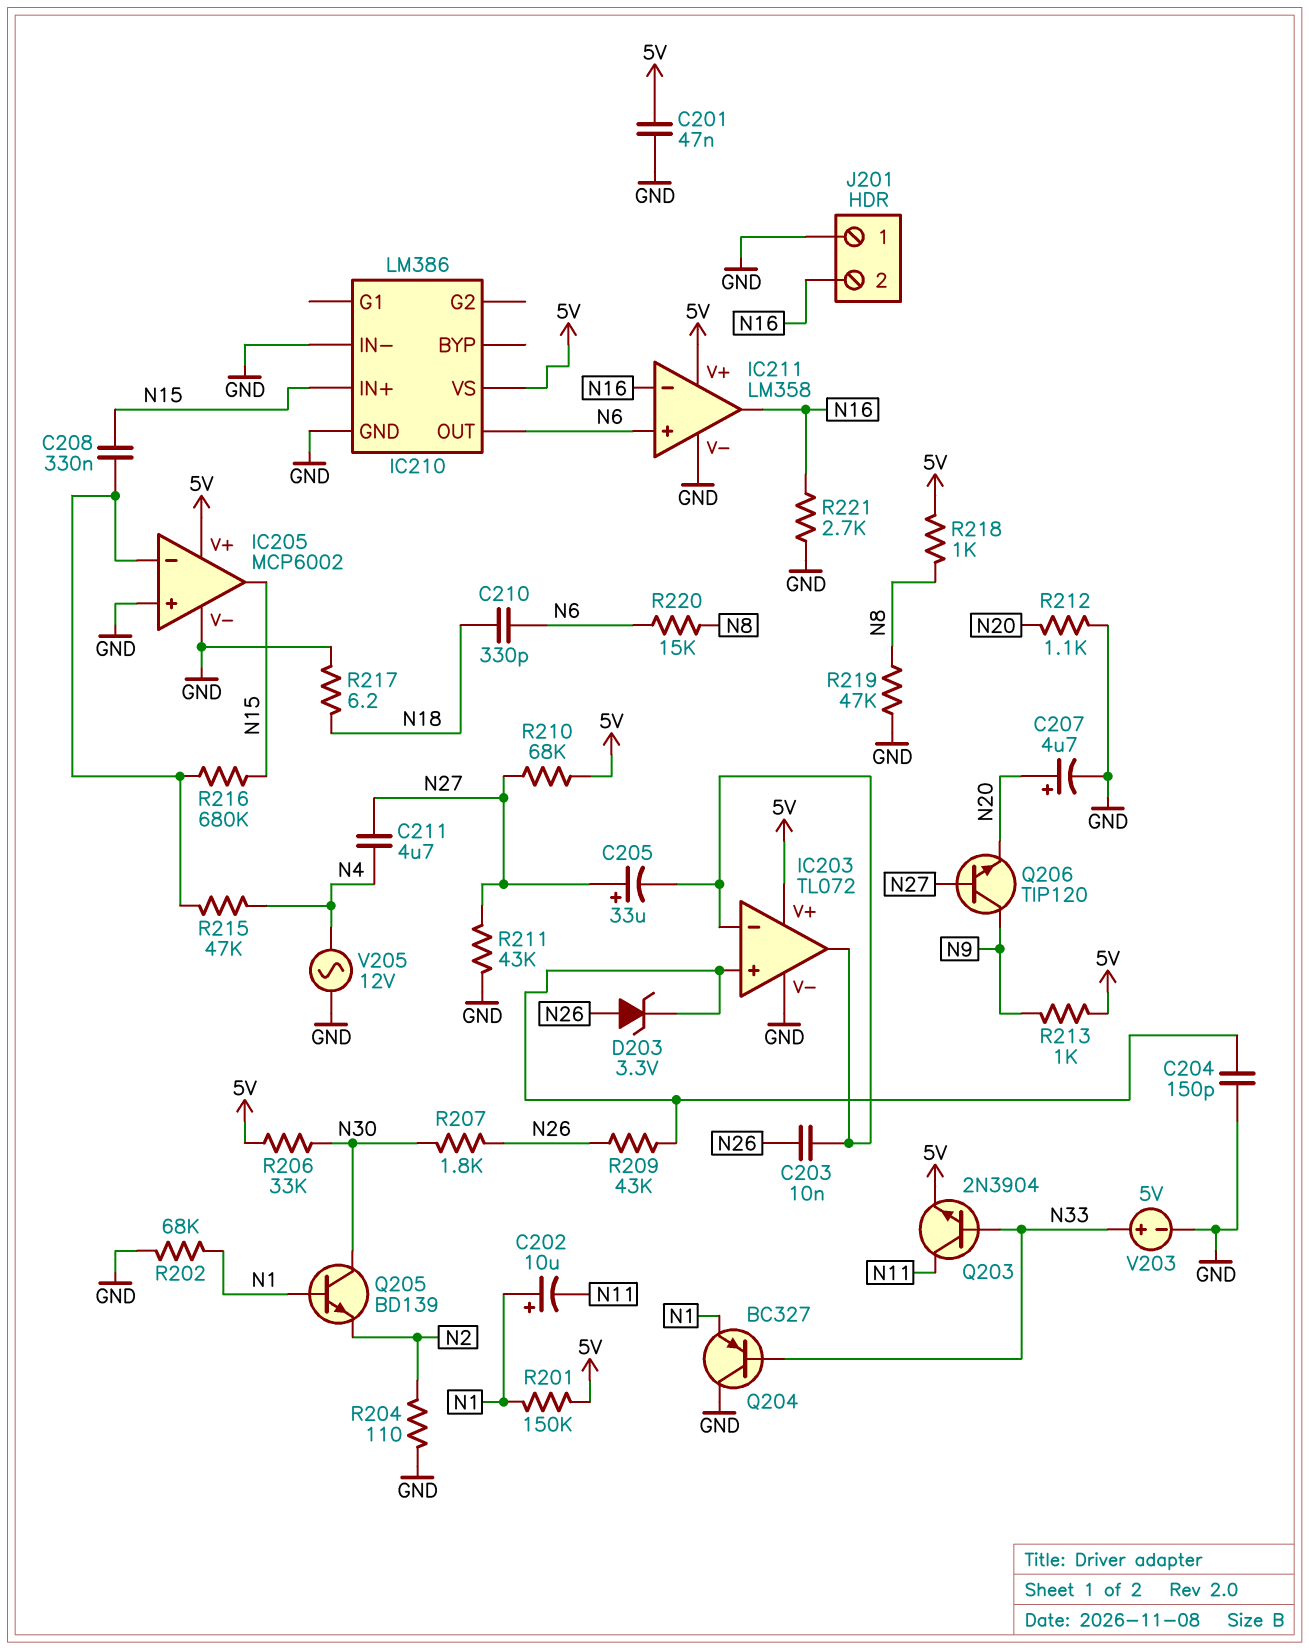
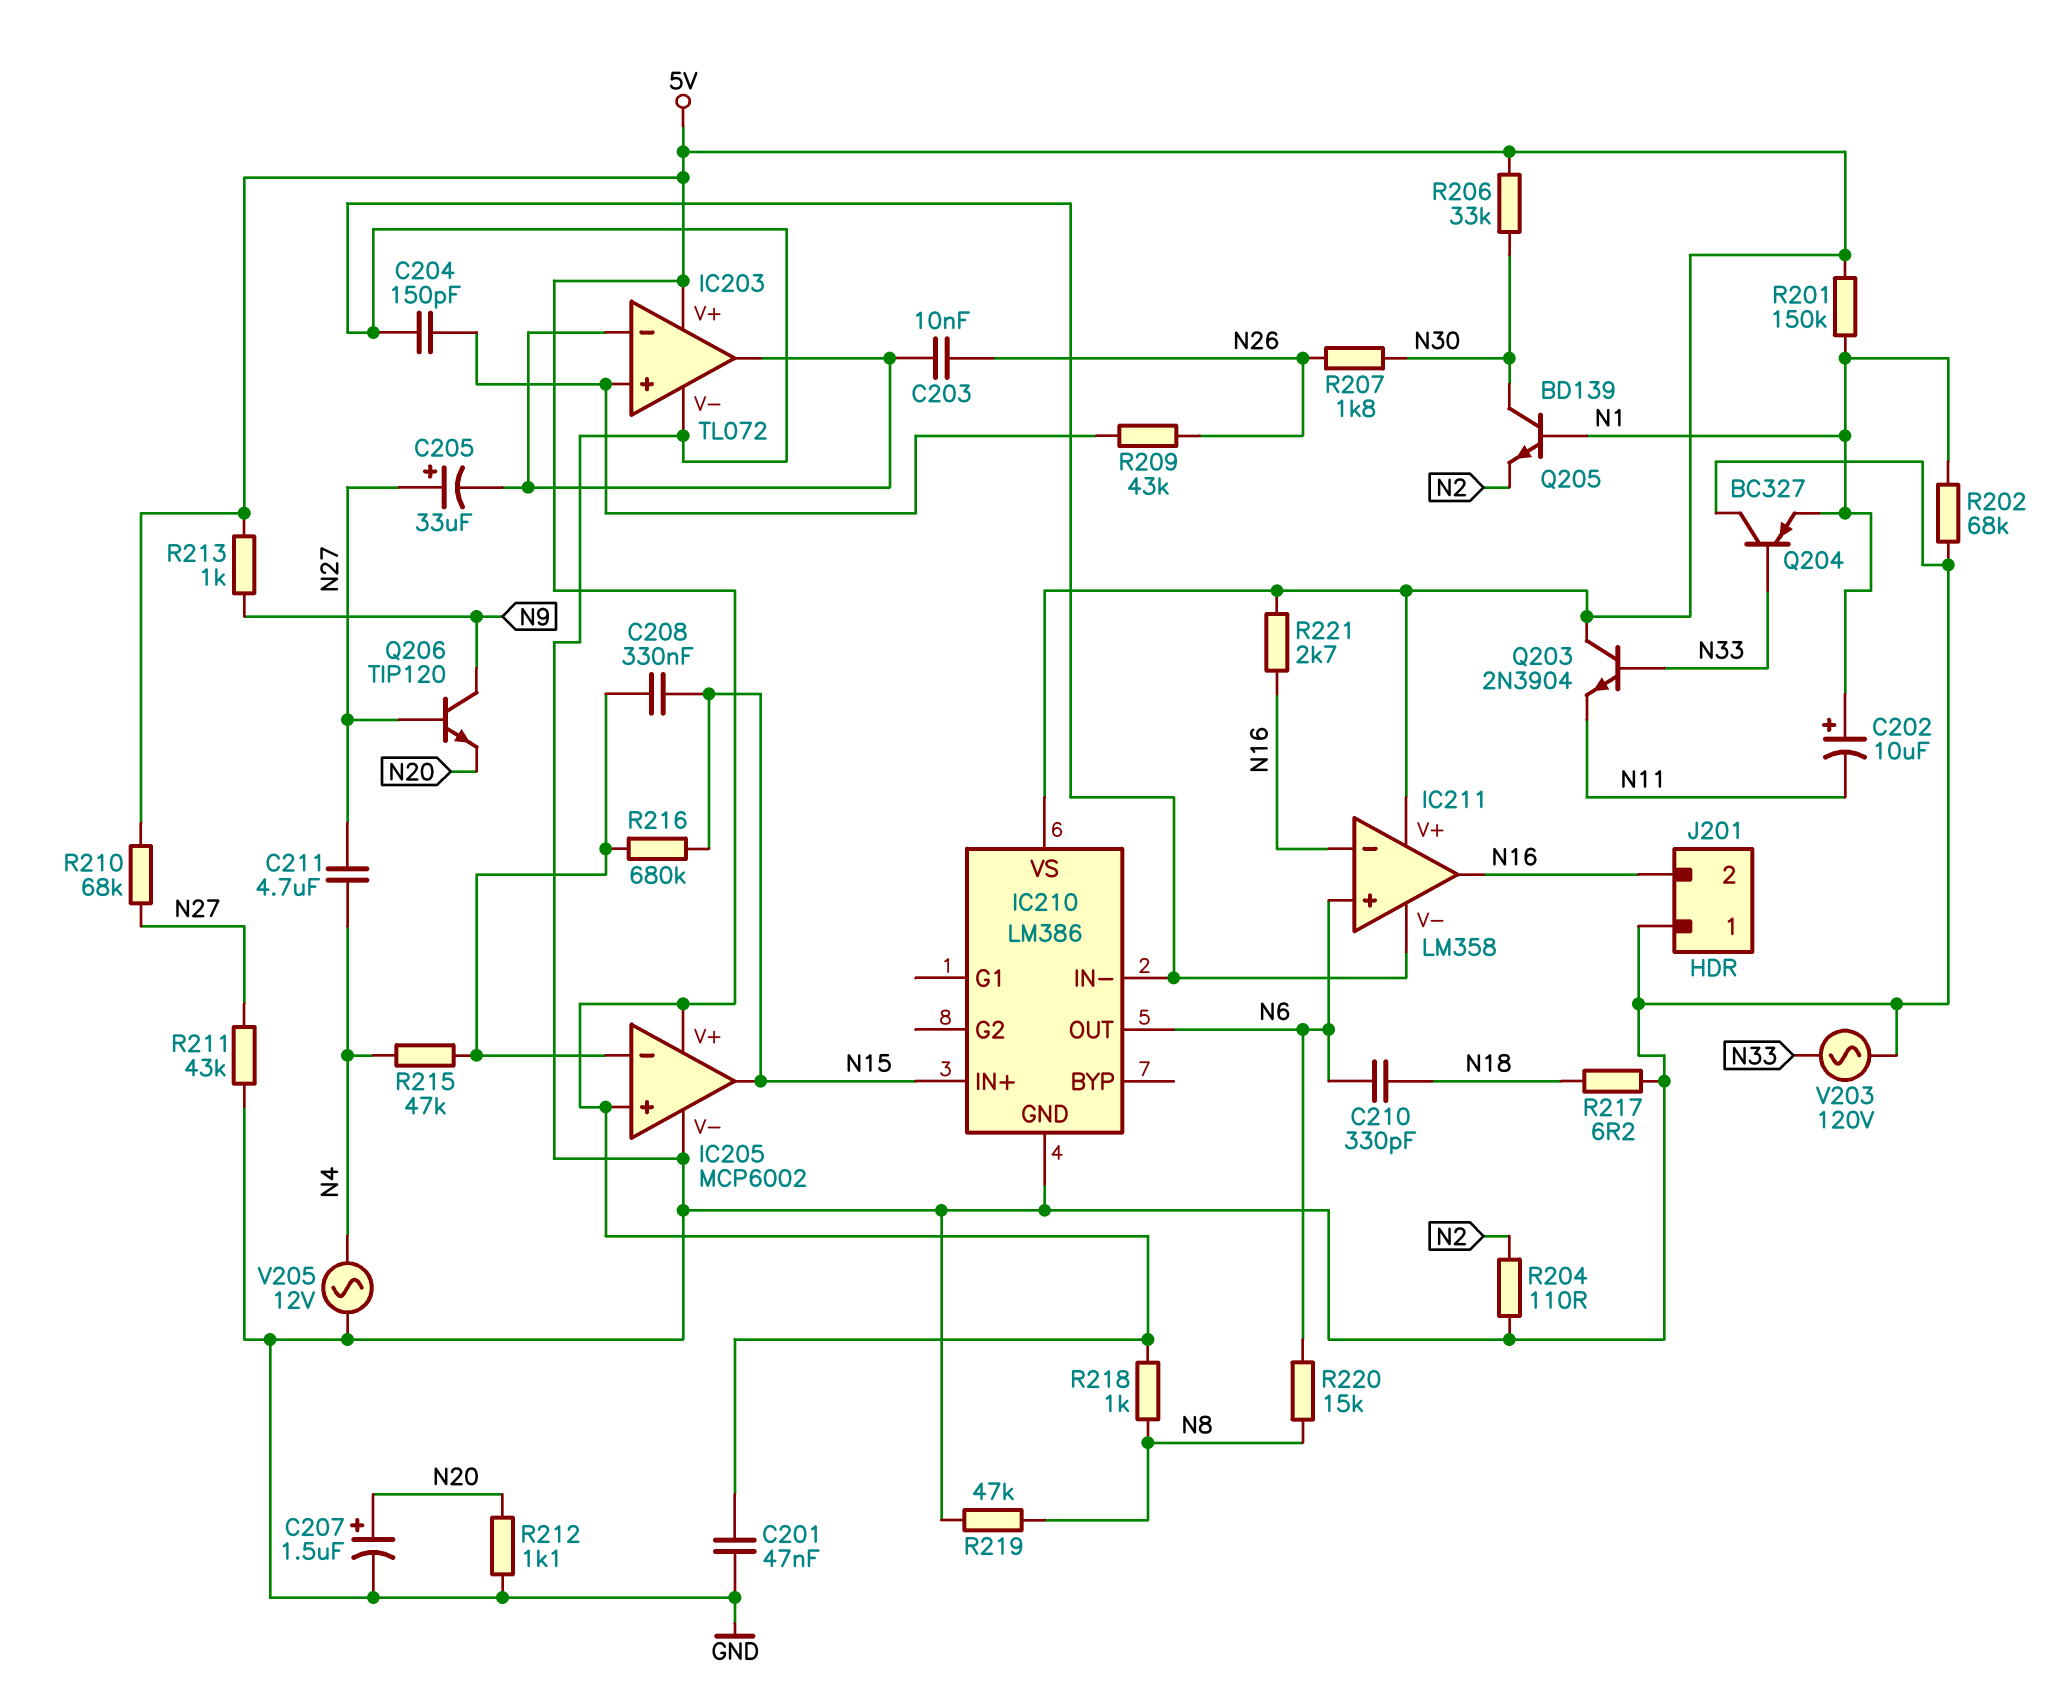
C207: 4.7uF (plus N20, minus GND) -> 1.5uF (plus N20, minus GND)
D203: zener 3.3V (A N26, K IC203/in+) -> none
IC205 pin in+: GND -> 5V
Q203: NPN 2N3904 (B N33, C N11, E 5V) -> NPN 2N3904 (B N33, C 5V, E N11)
R221: 2.7k (GND, N16) -> 2.7k (5V, N16)
V203: 5V (plus N33, minus GND) -> AC 120V (GND, N33)

